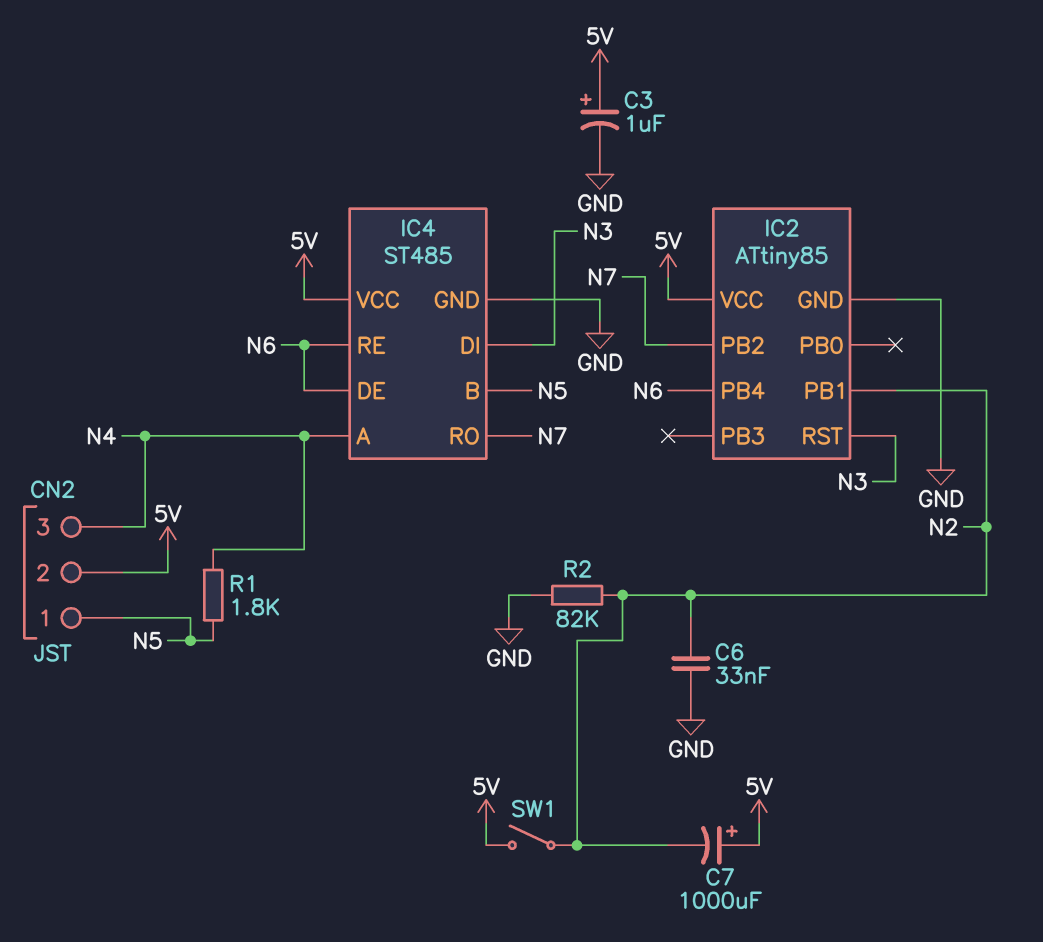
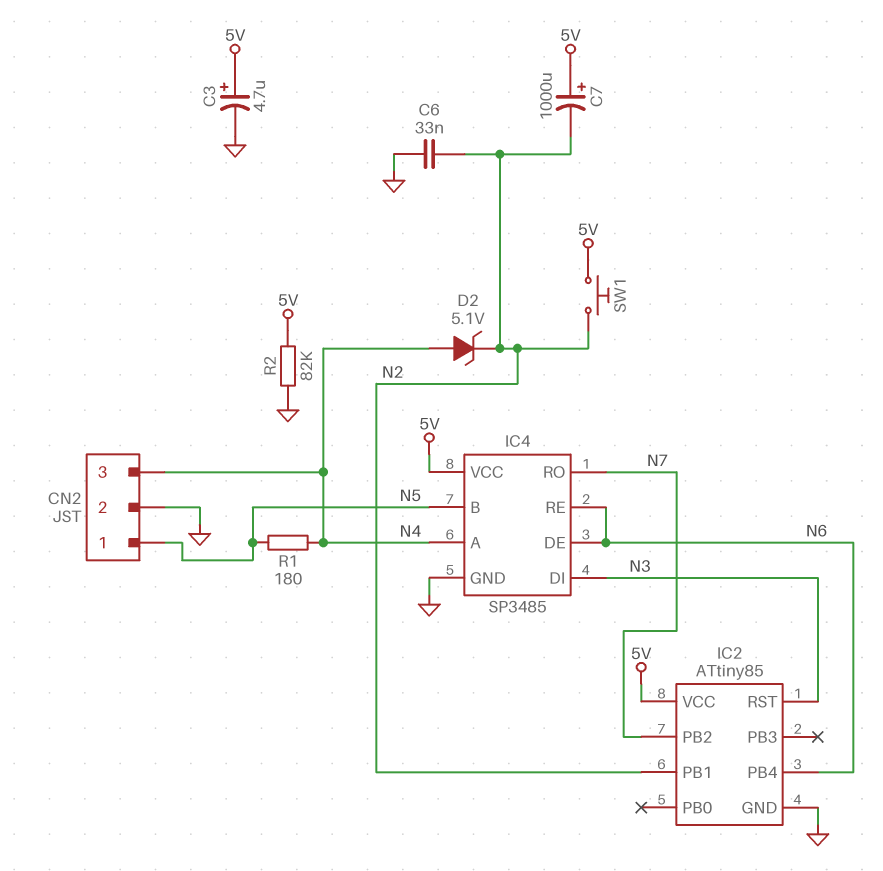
C3: 1uF (plus 5V, minus GND) -> 4.7uF (plus 5V, minus GND)
CN2 pin 2: 5V -> GND
D2: none -> zener 5.1V (A N4, K N2)
IC4: ST485 -> SP3485
R1: 1.8k (N4, N5) -> 180 (N4, N5)
R2: 82k (GND, N2) -> 82k (5V, GND)
SW1: switch (5V, N2) -> button (5V, N2)

